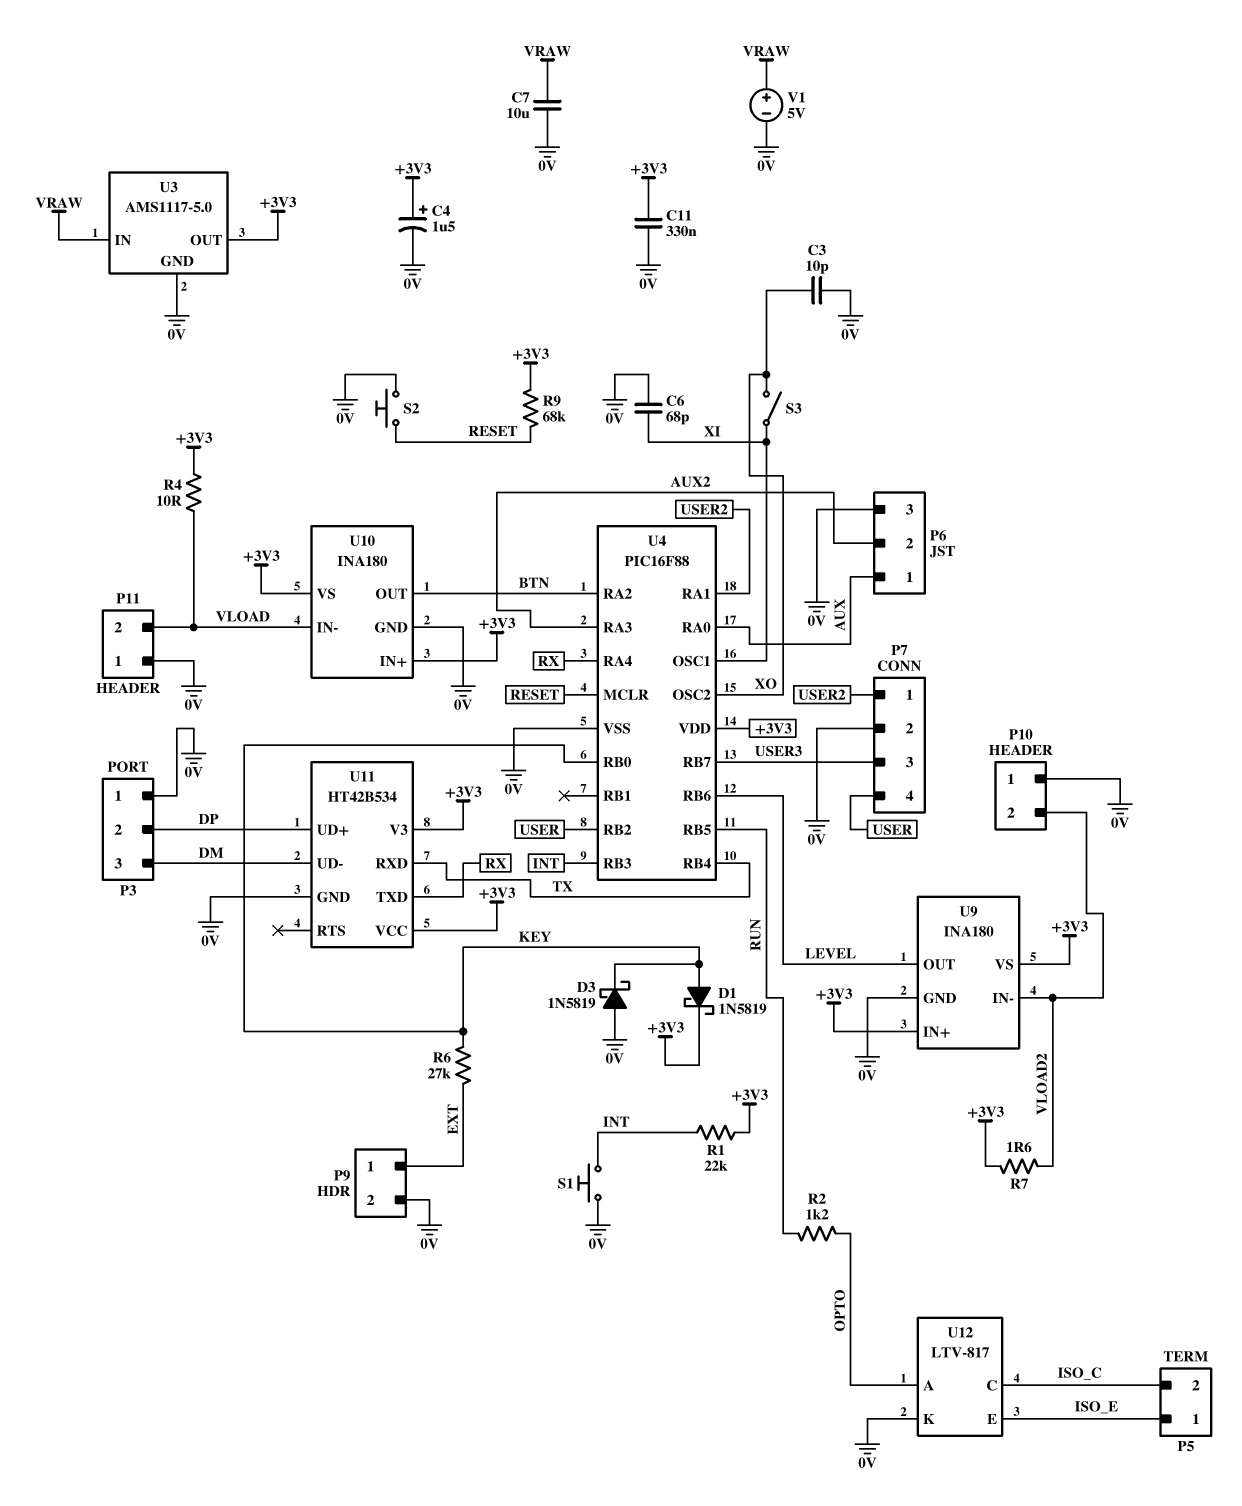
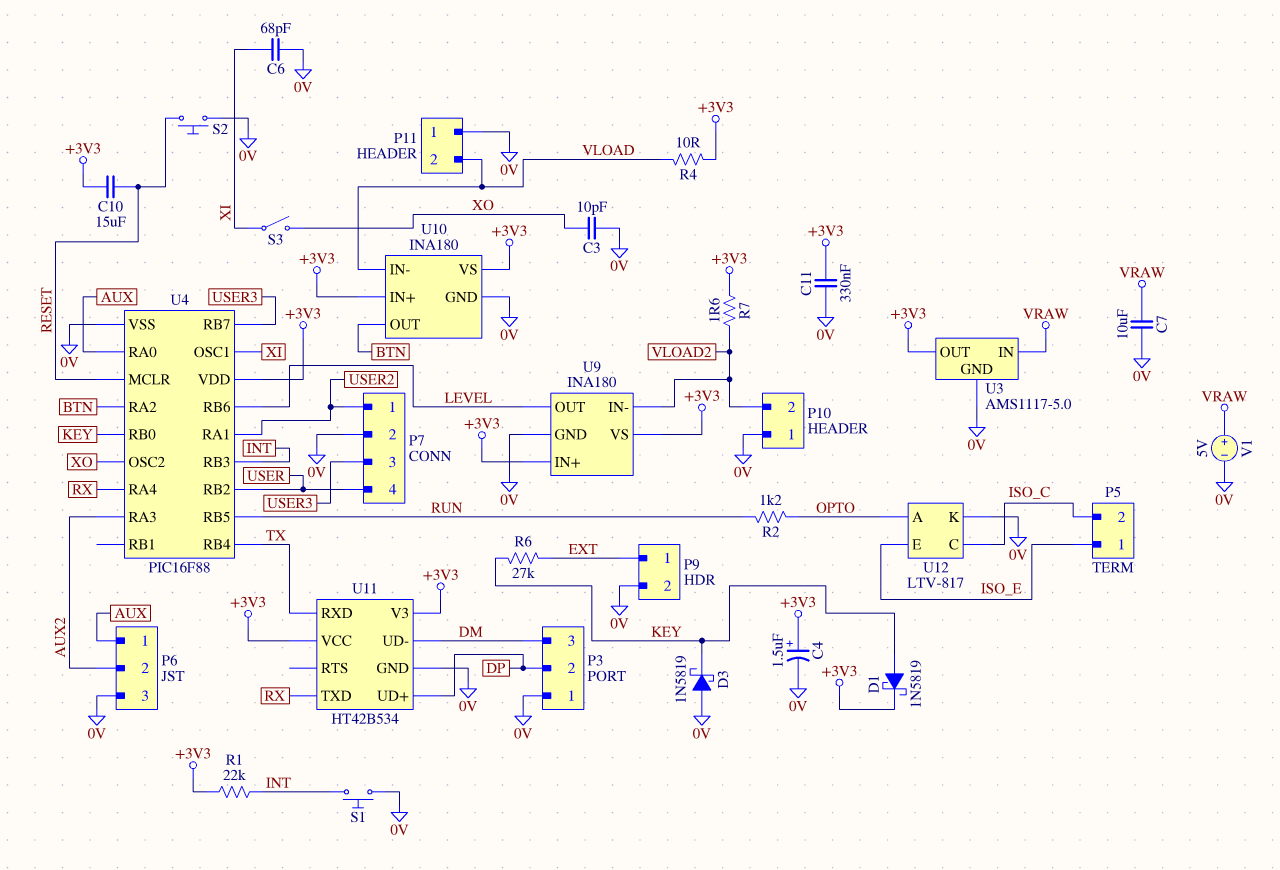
C10: none -> 15uF (+3V3, RESET)
R9: 68k (+3V3, RESET) -> none

